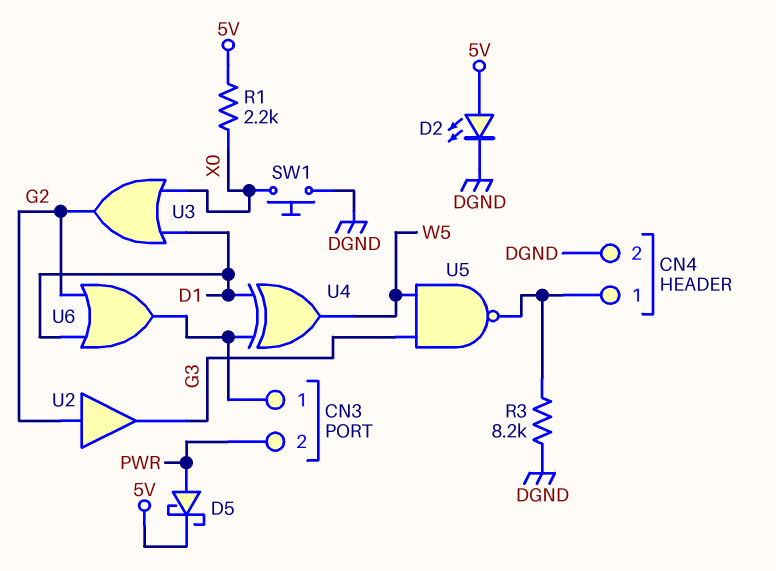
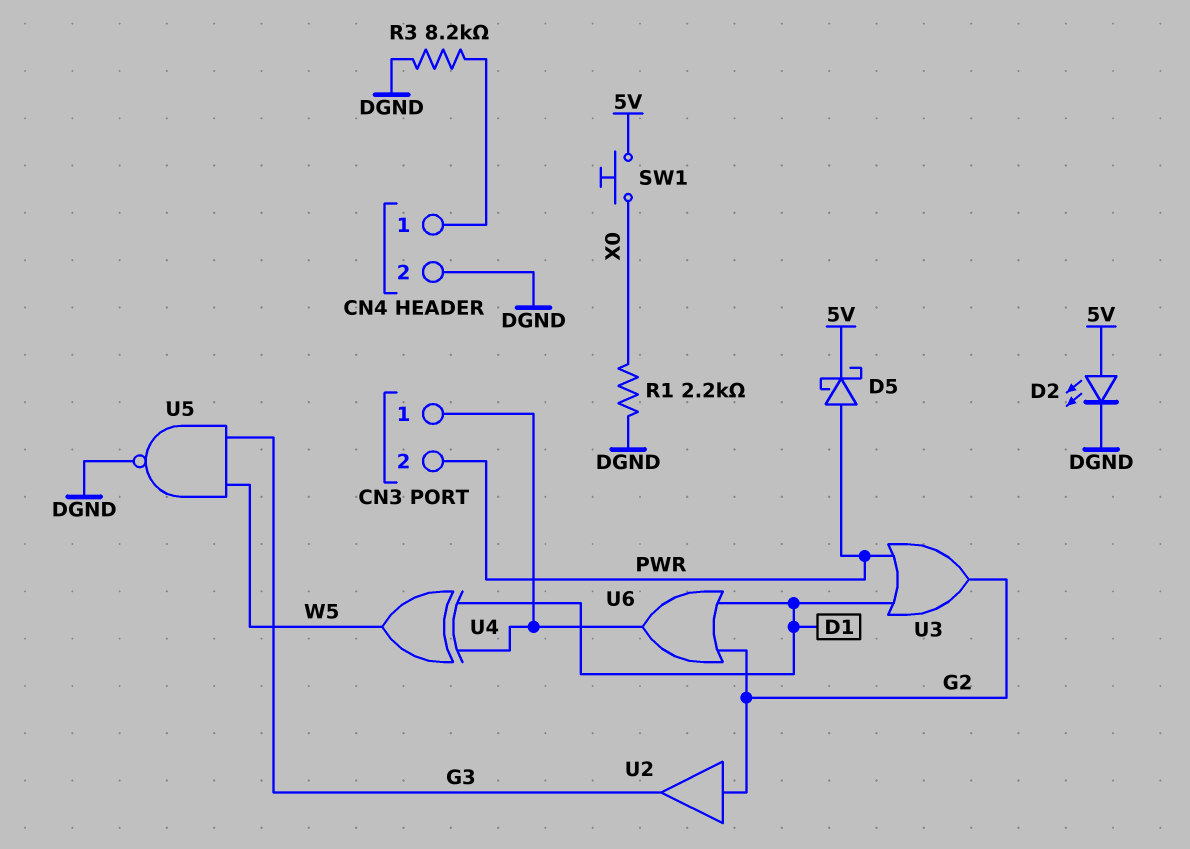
R1: 2.2k (5V, X0) -> 2.2k (DGND, X0)
SW1: button (DGND, X0) -> button (5V, X0)
U3: OR (in D1, in X0, out G2) -> OR (in D1, in PWR, out G2)
U5: NAND (in G3, in W5, out CN4/1) -> NAND (in G3, in W5, out DGND)

